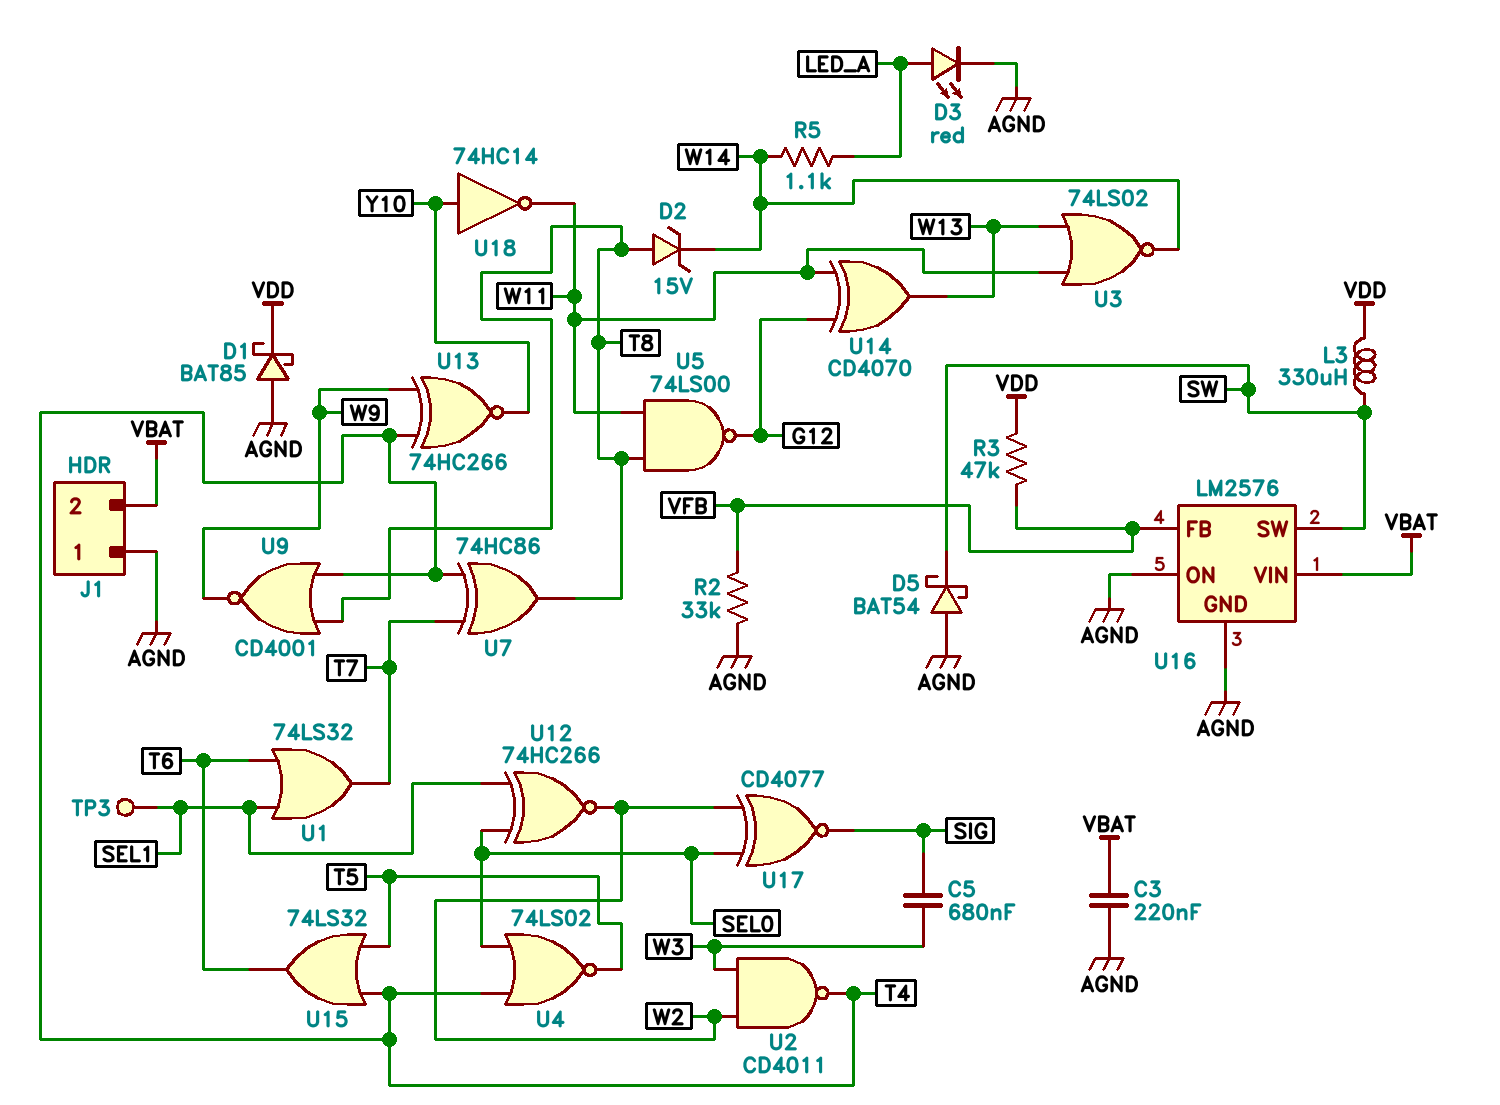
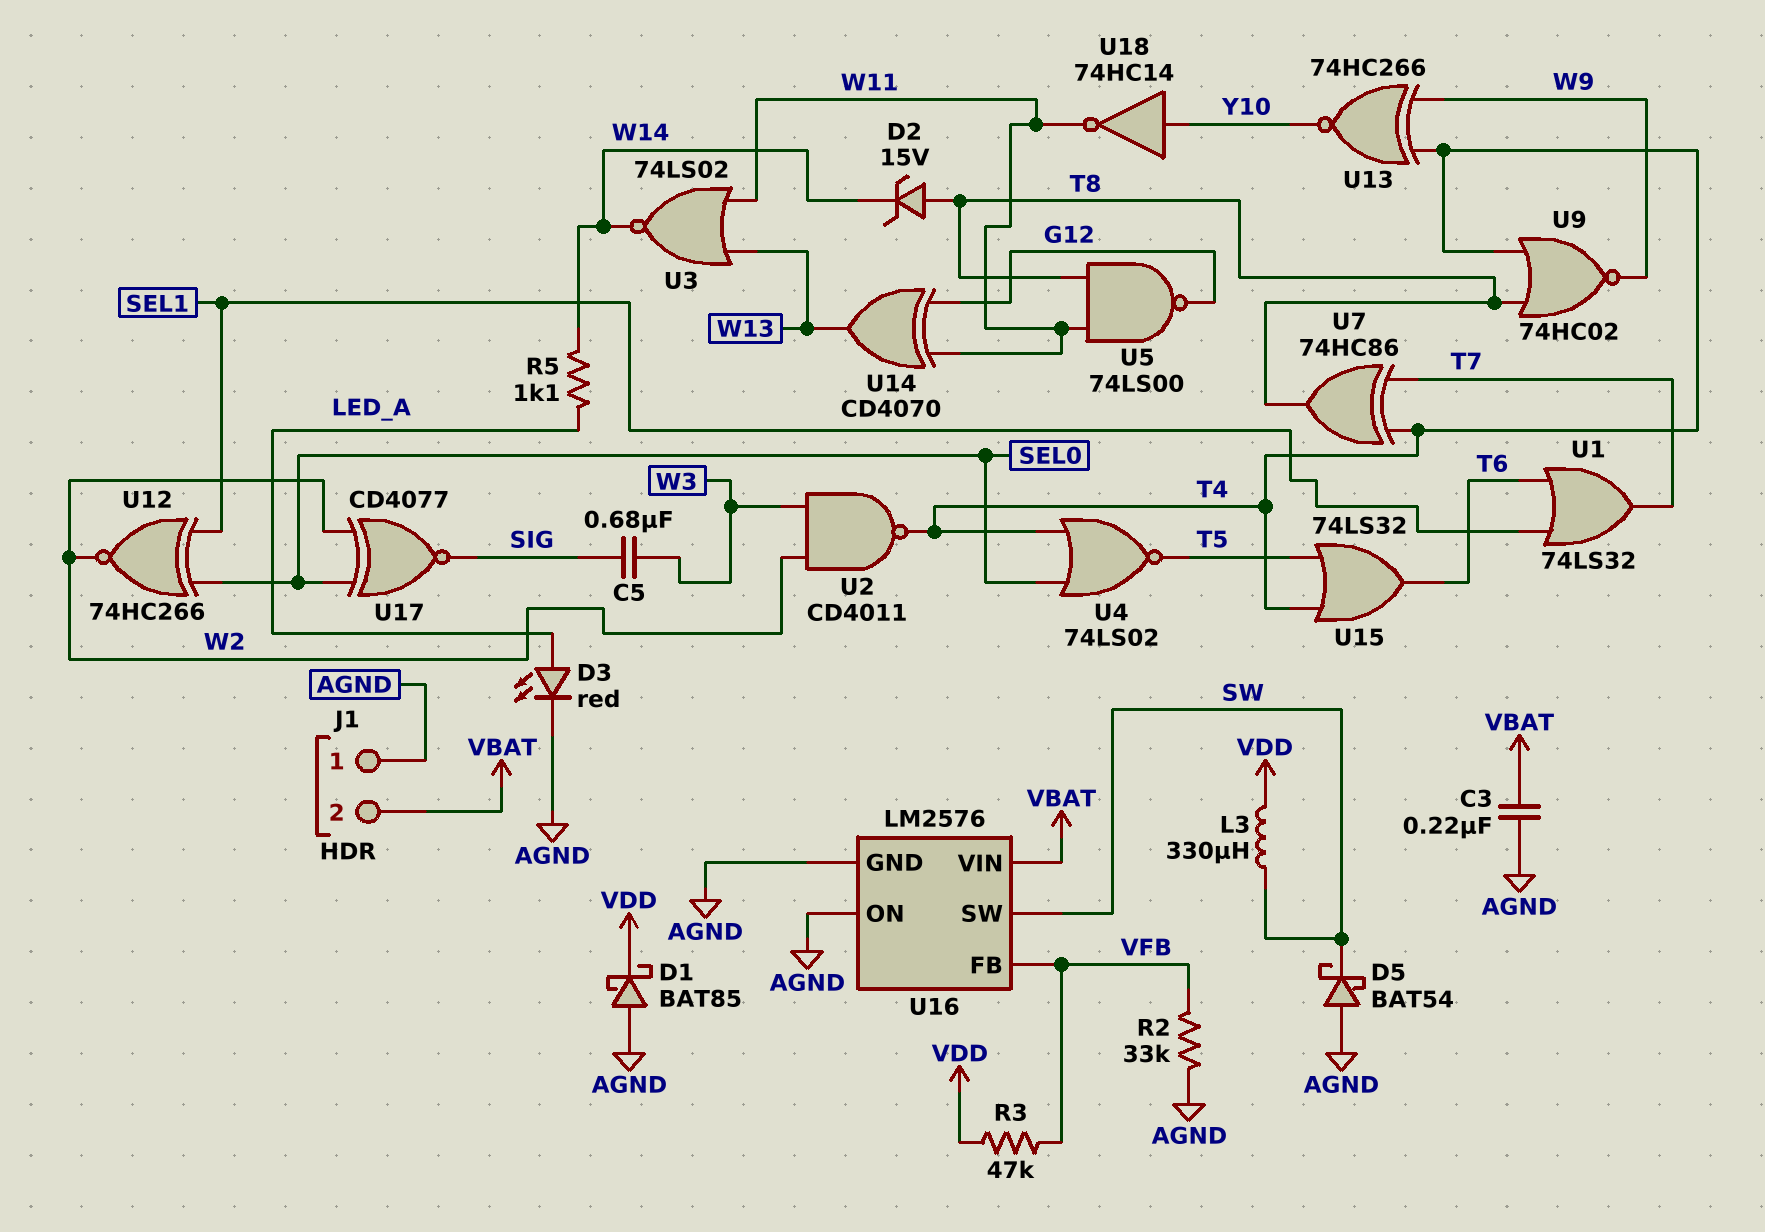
TP3: test point (SEL1) -> none
U9: NOR CD4001 (in T4, in T8, out W9) -> NOR 74HC02 (in T4, in T8, out W9)

